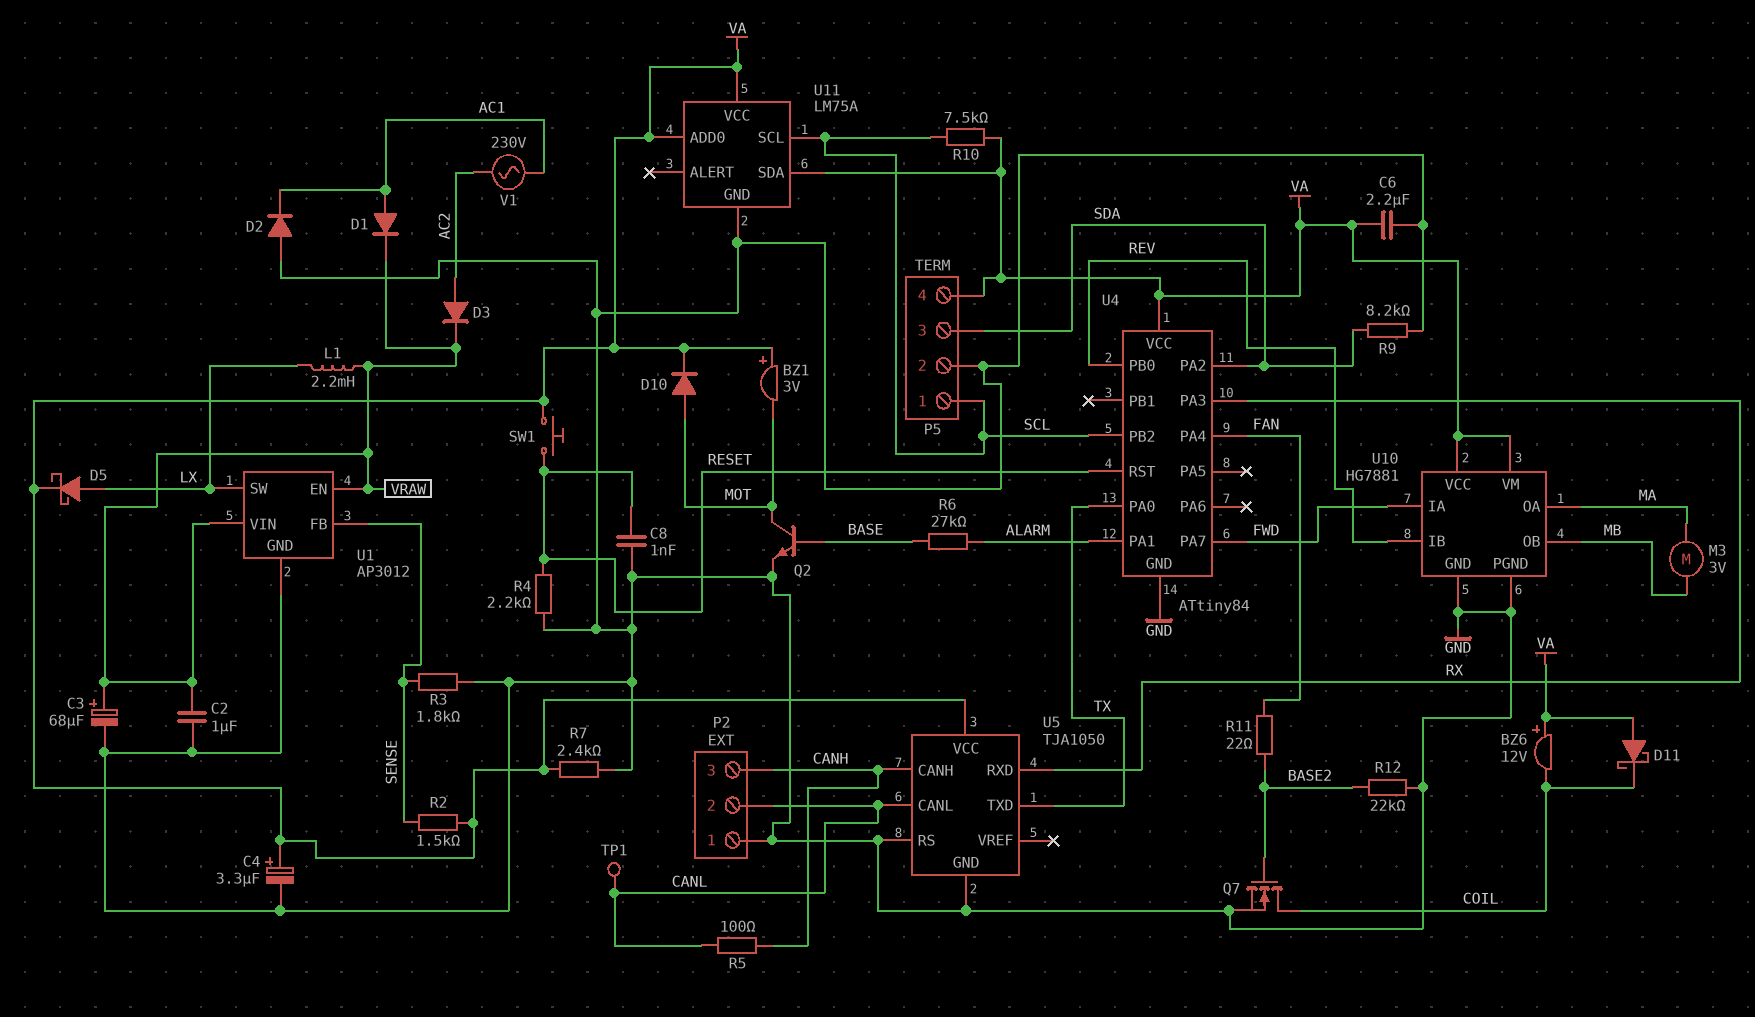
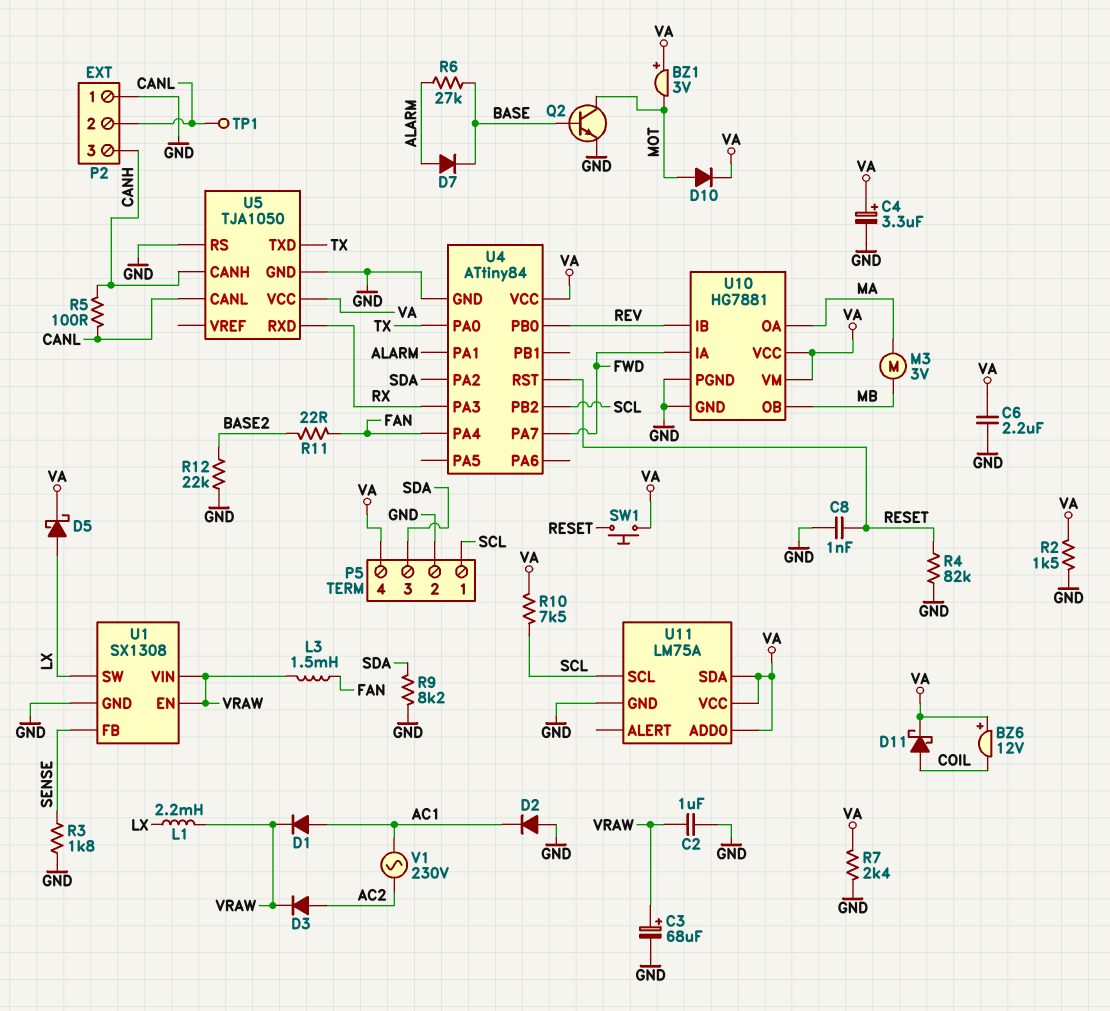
D7: none -> diode (A ALARM, K BASE)
D11: schottky (A VA, K COIL) -> schottky (A COIL, K VA)
L3: none -> 1.5mH (FAN, VRAW)
Q7: NMOS (G BASE2, D COIL, S GND) -> none
R2: 1.5k (SENSE, VA) -> 1.5k (GND, VA)
R4: 2.2k (GND, RESET) -> 82k (GND, RESET)
U1: AP3012 -> SX1308

